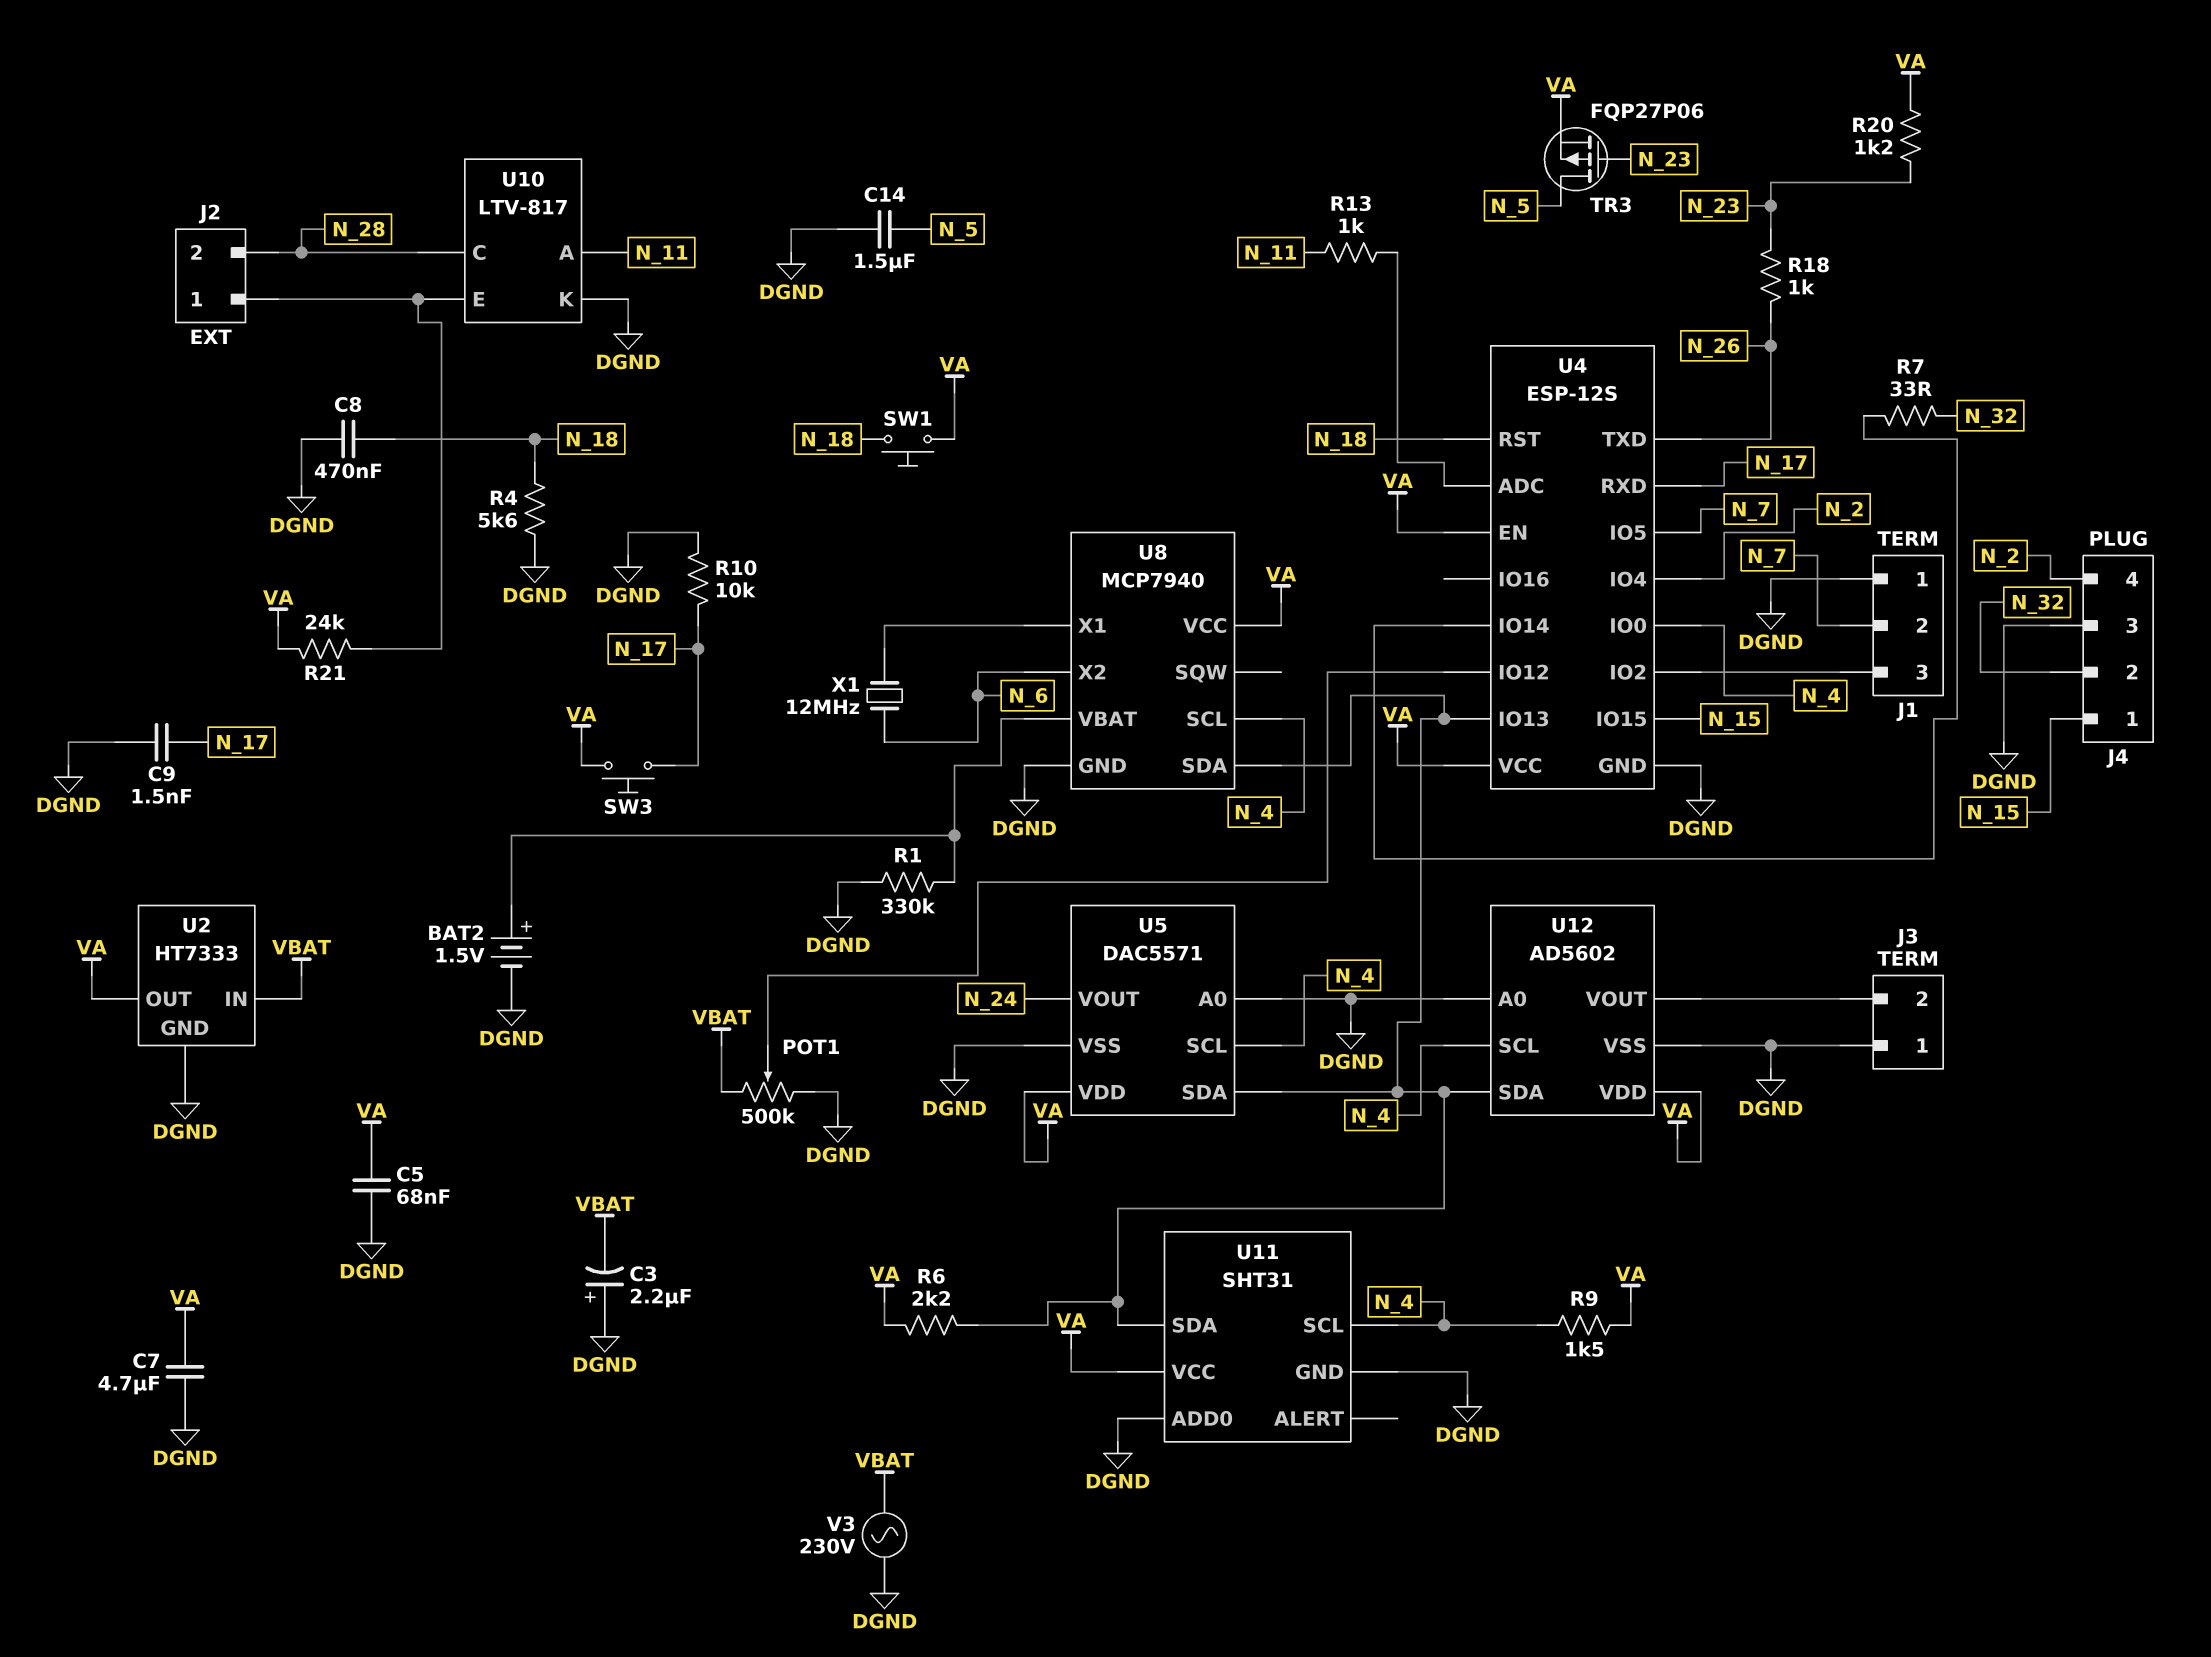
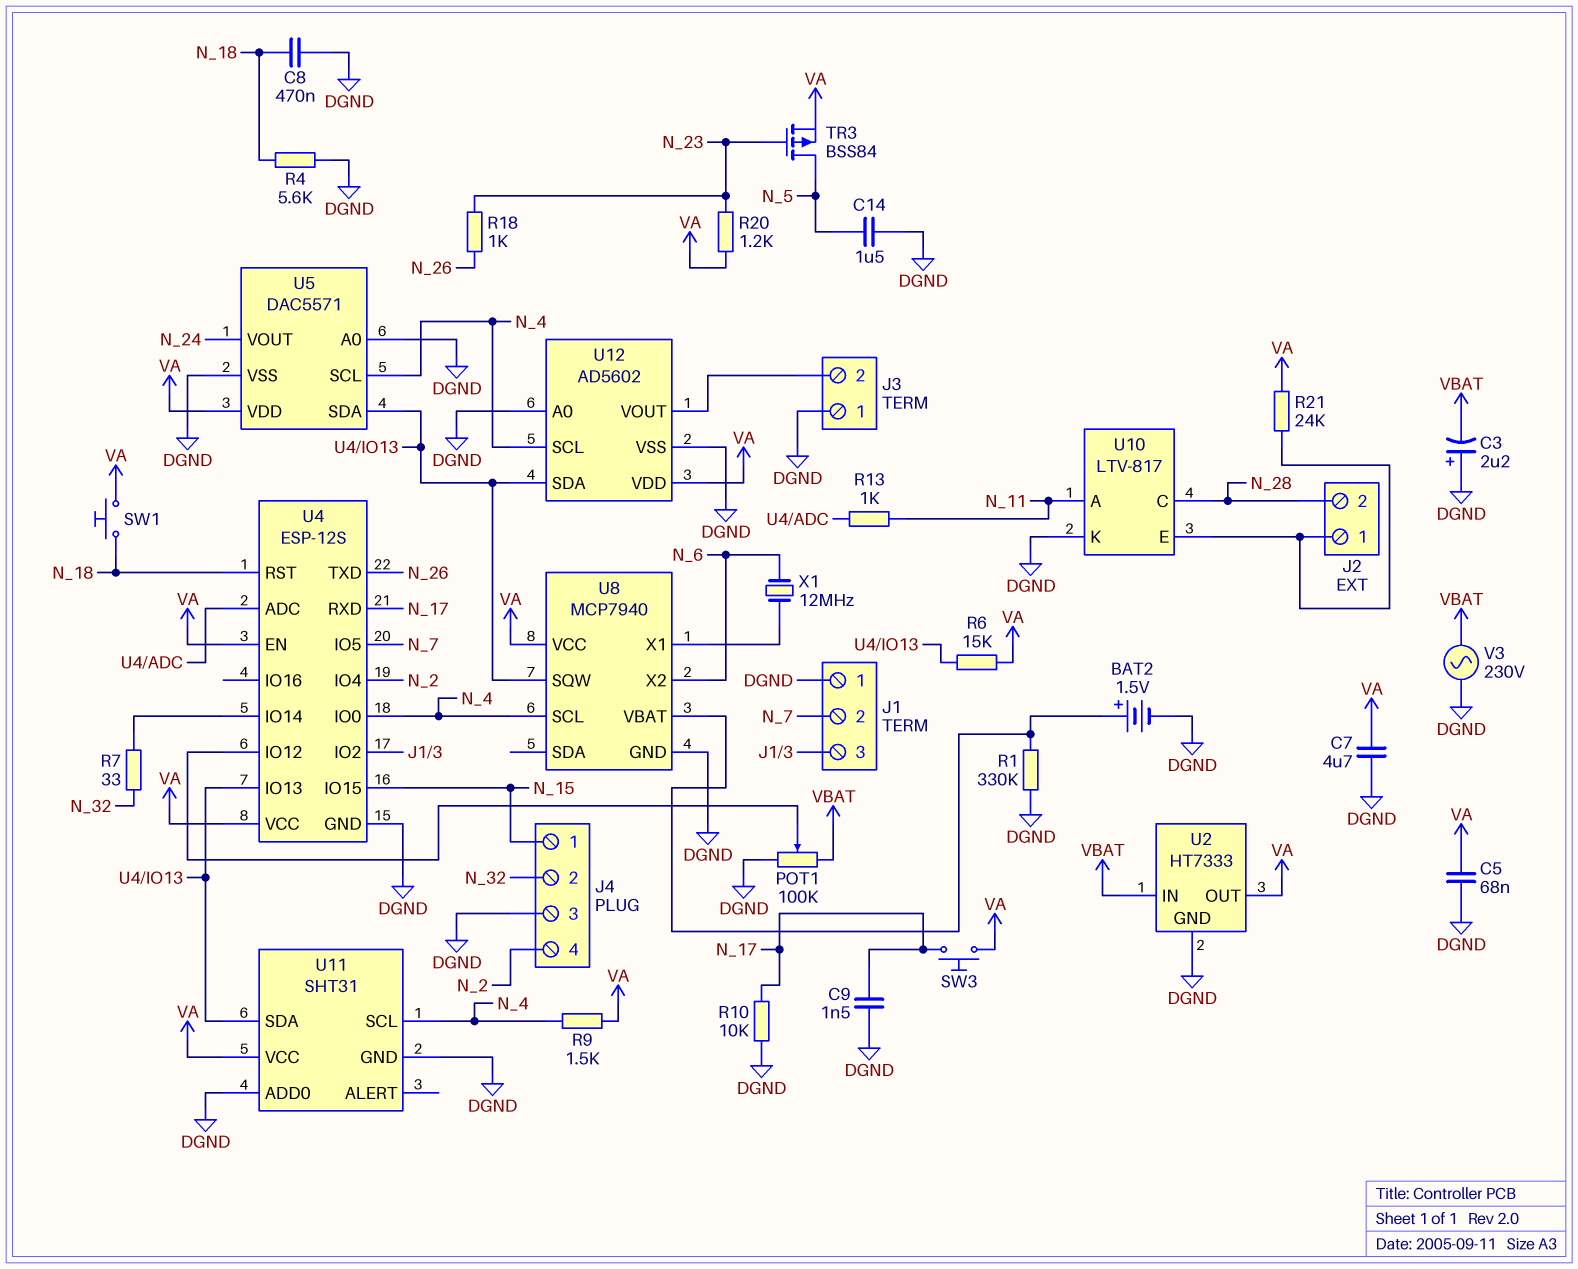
POT1: 500k (DGND, VBAT, wiper U4/IO12) -> 100k (DGND, VBAT, wiper U4/IO12)
R6: 2.2k (U4/IO13, VA) -> 15k (U4/IO13, VA)
TR3: PMOS FQP27P06 (G N_23, D N_5, S VA) -> PMOS BSS84 (G N_23, D N_5, S VA)
U8 pin SDA: U4/IO13 -> none
U8 pin SQW: none -> U4/IO13

